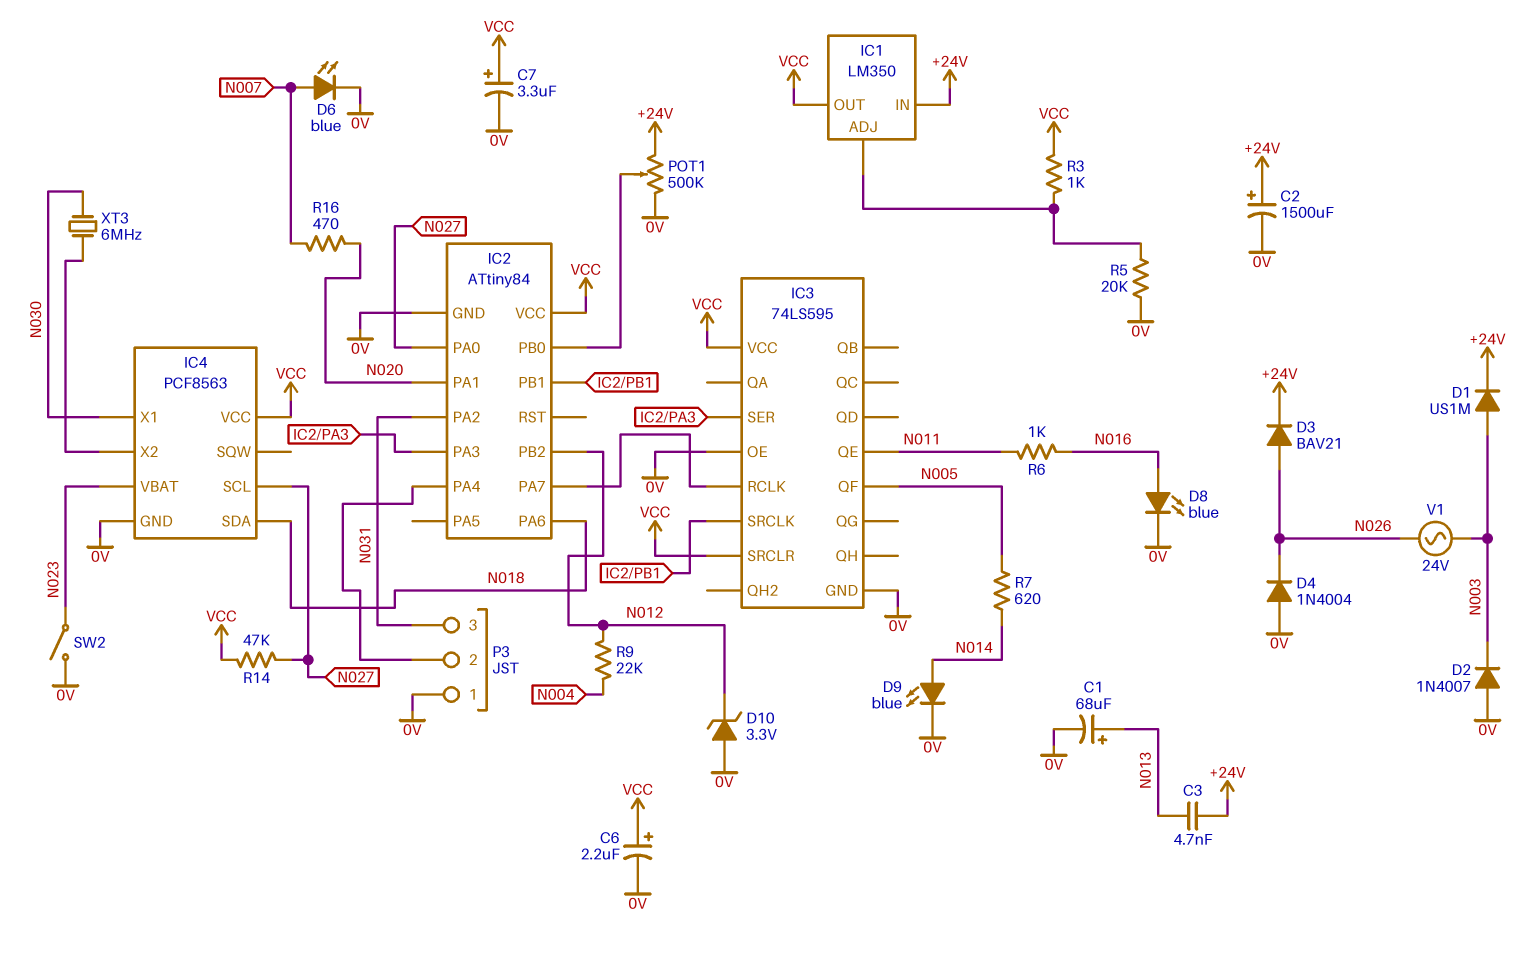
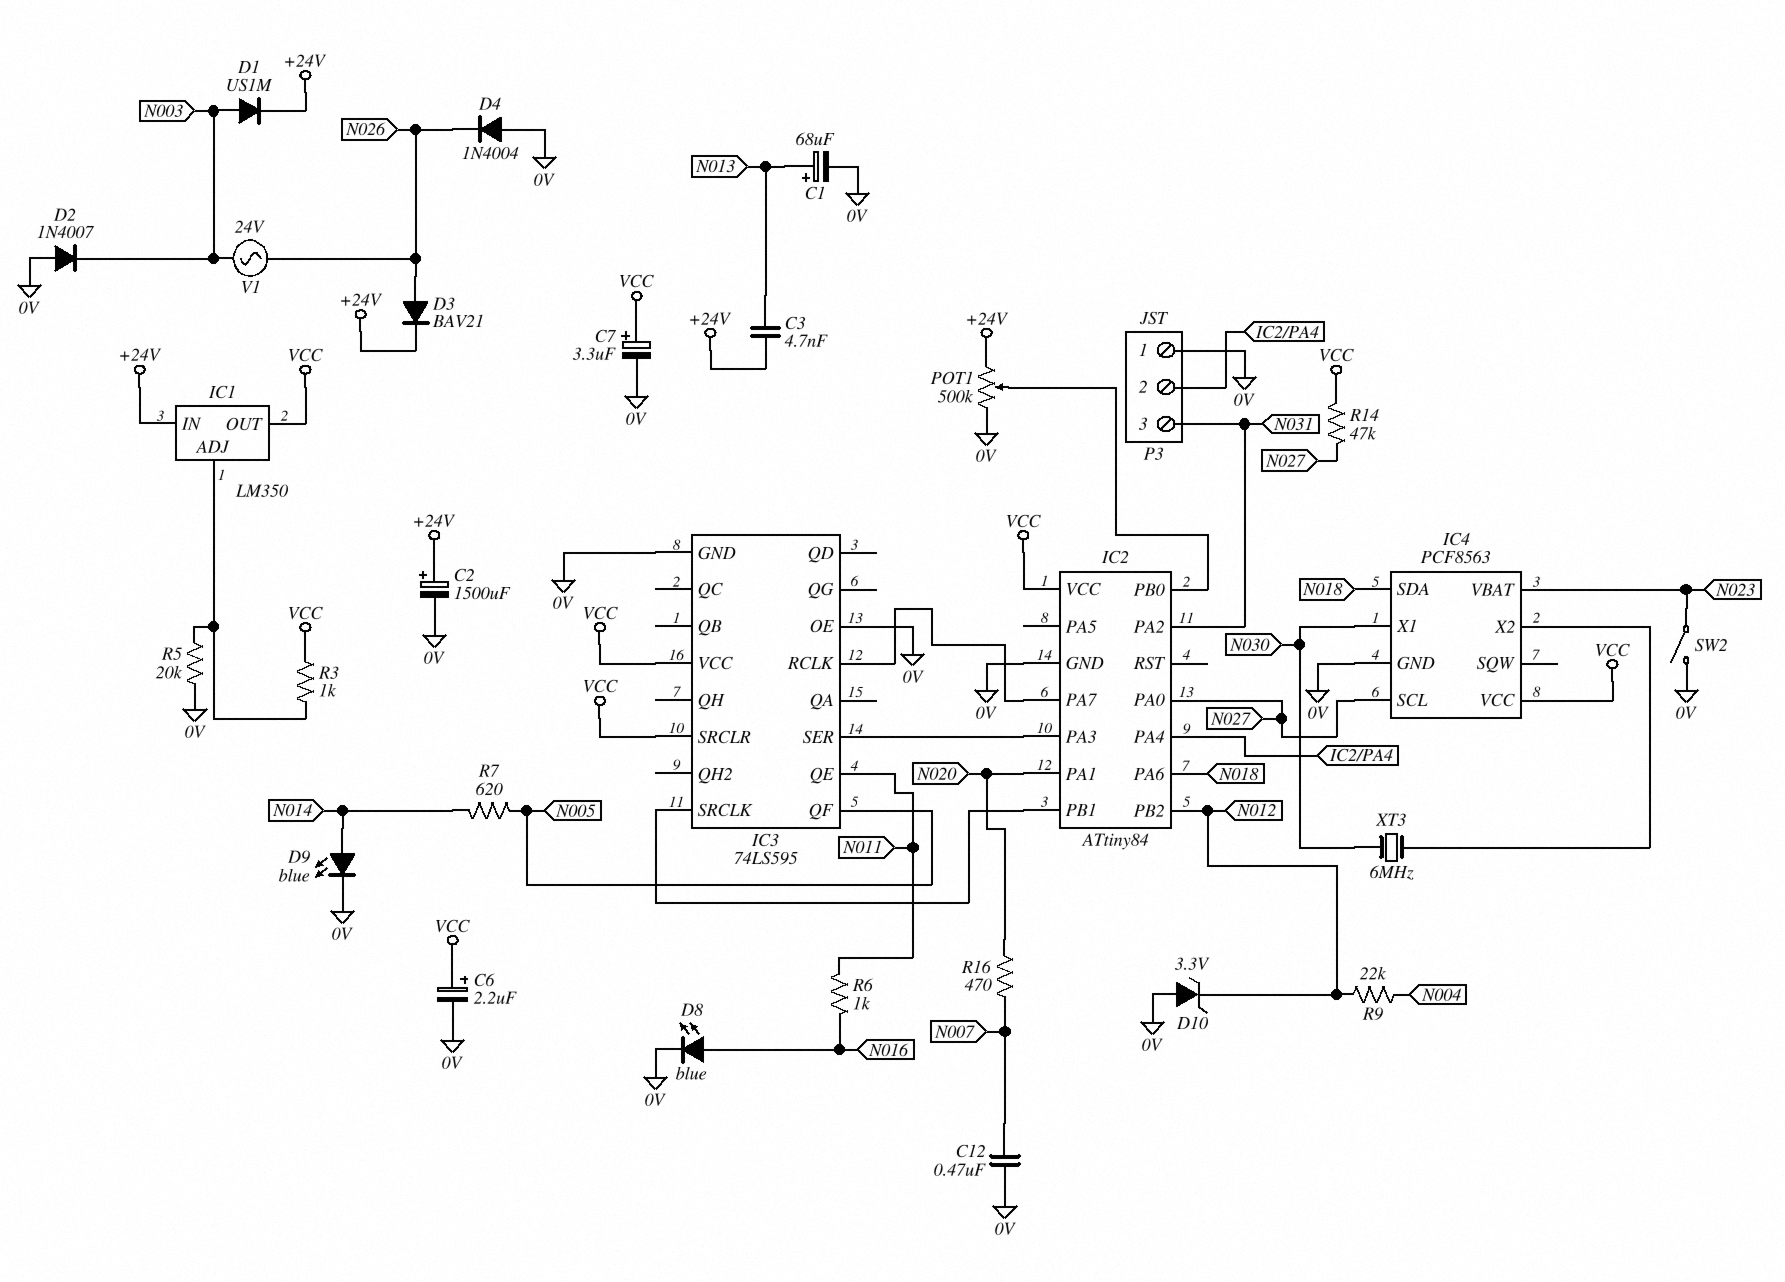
C12: none -> 470nF (0V, N007)
D6: LED blue (A N007, K 0V) -> none

